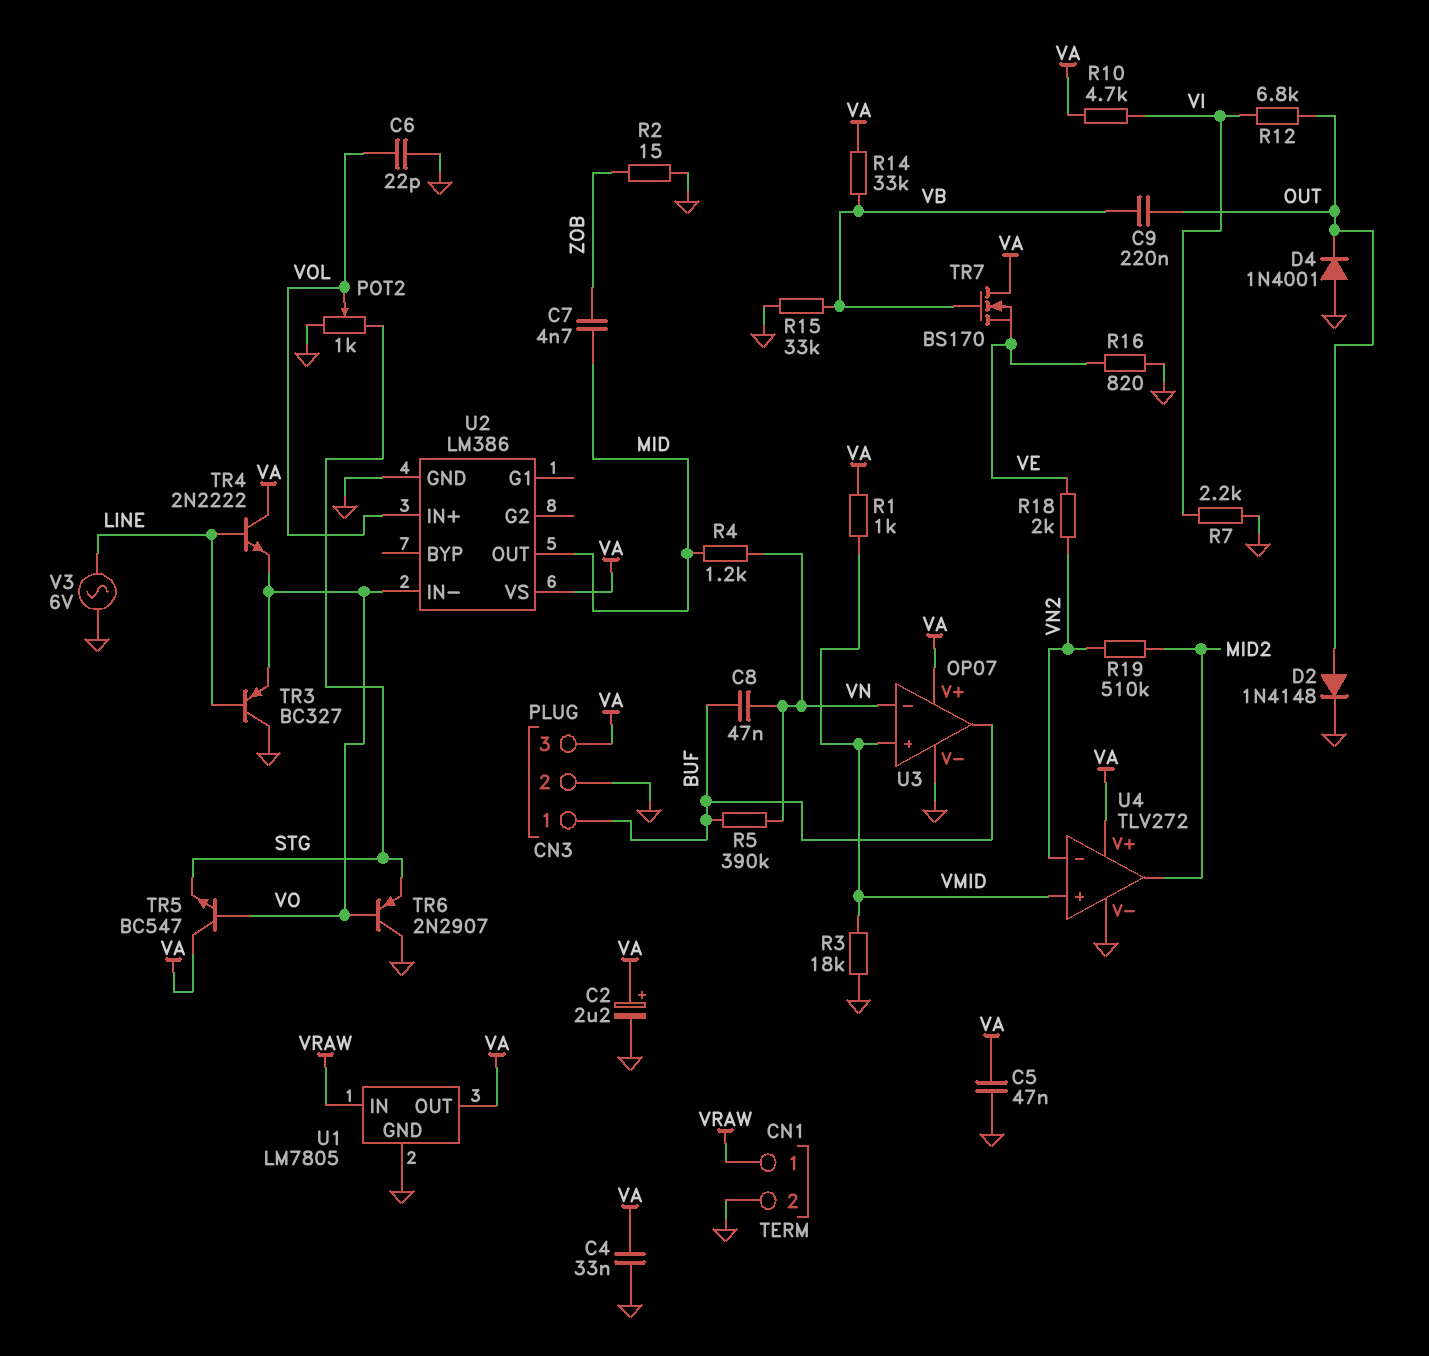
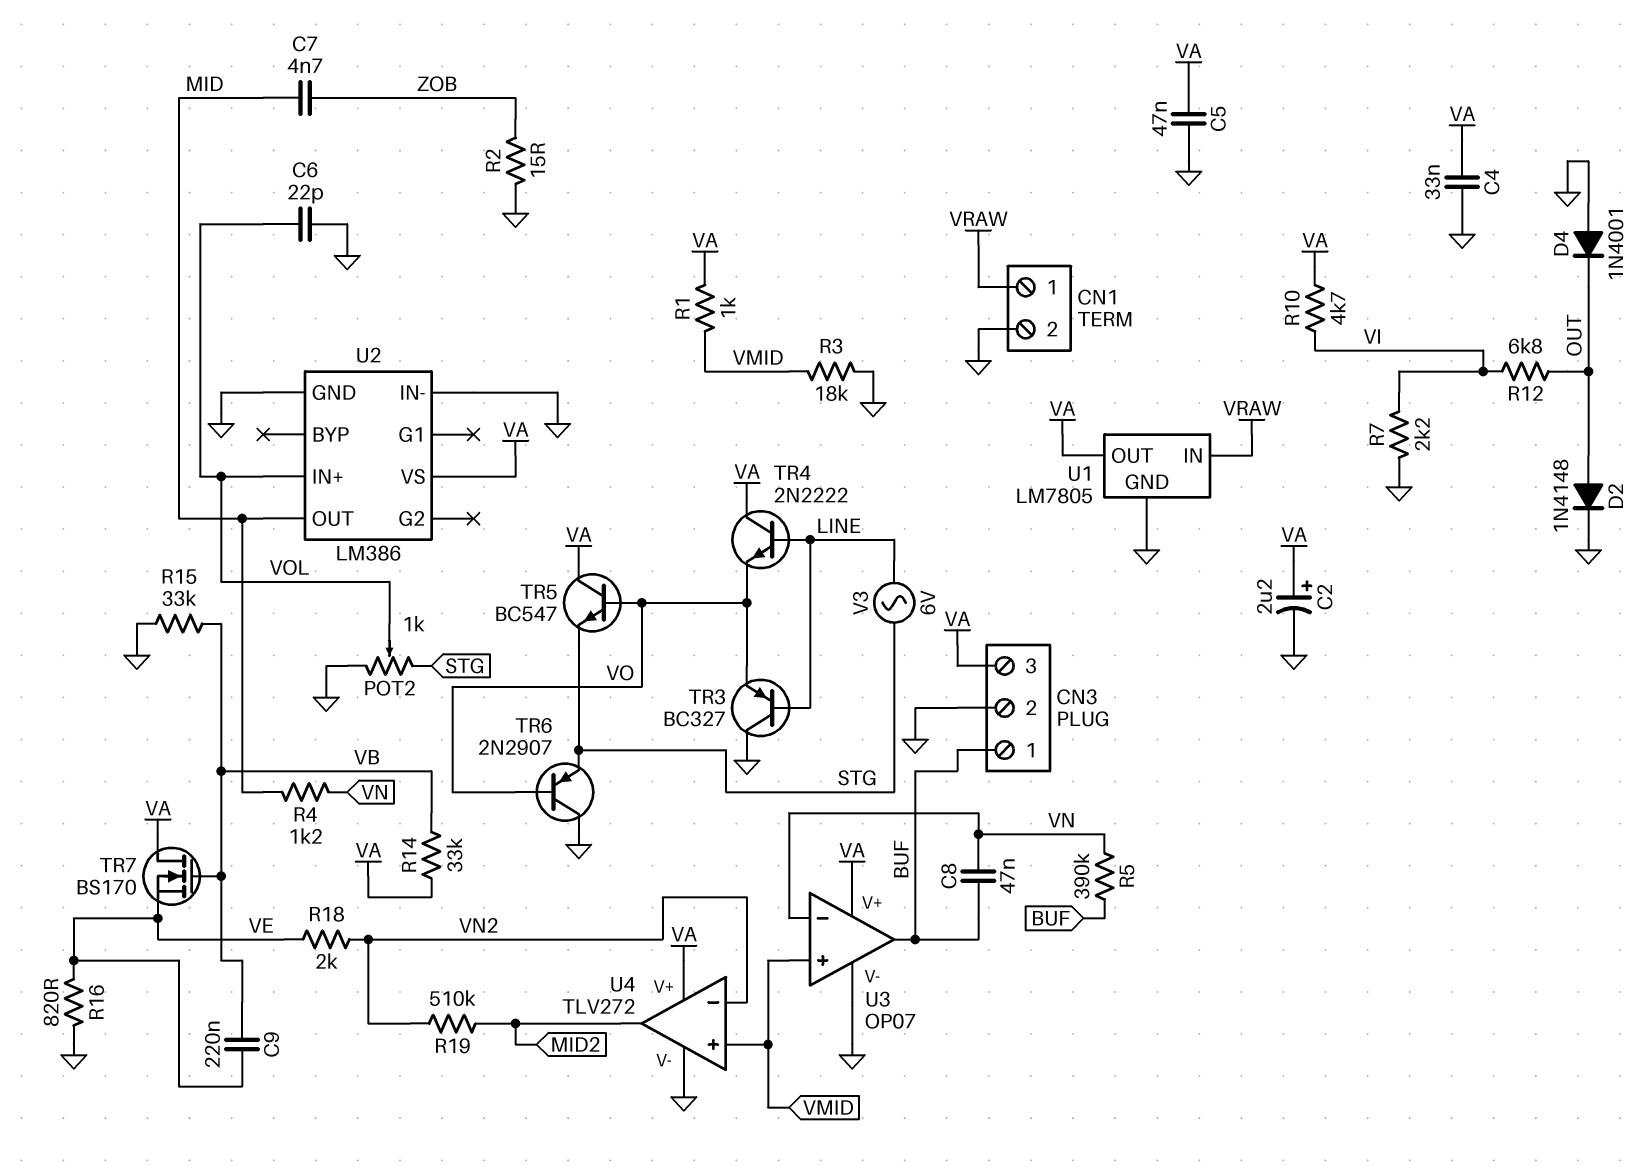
C9: 220nF (OUT, VB) -> 220nF (VB, VE)
U2 pin IN-: VO -> GND
V3: AC 6V (GND, LINE) -> AC 6V (LINE, STG)

